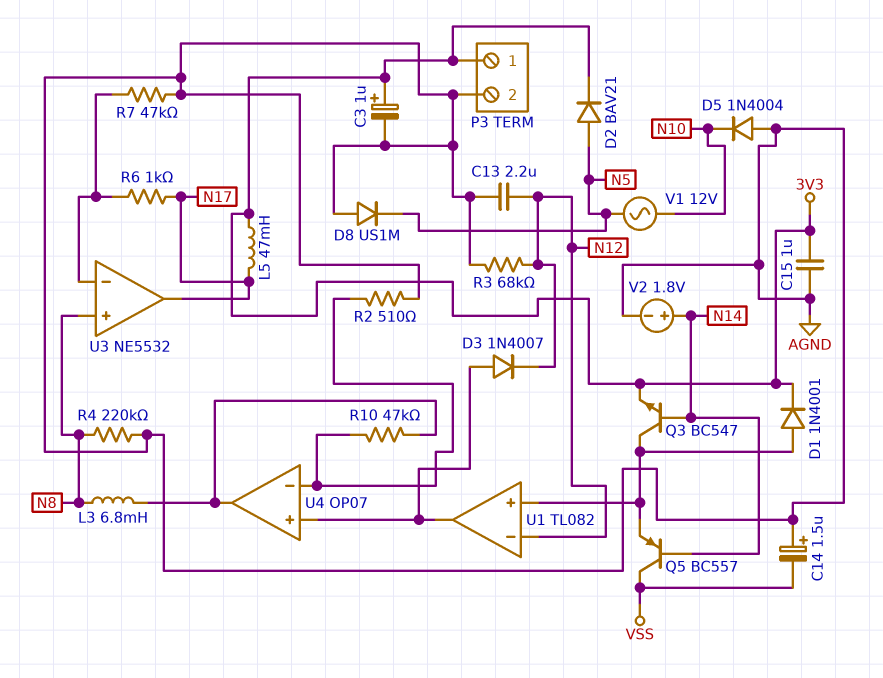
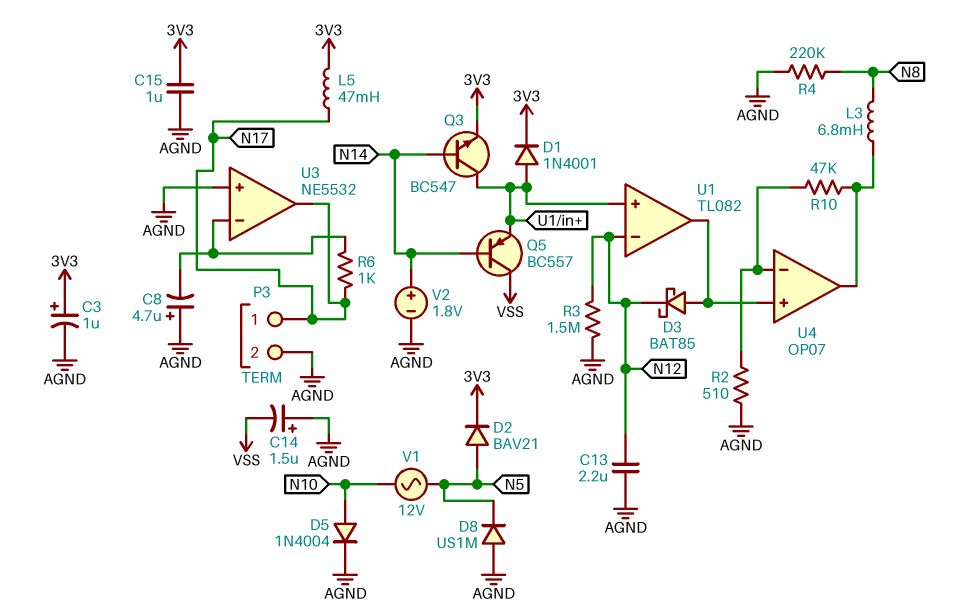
C8: none -> 4.7uF (plus AGND, minus U3/in-)
D3: diode 1N4007 (A U1/out, K N12) -> schottky BAT85 (A U1/out, K N12)
D5: diode 1N4004 (A AGND, K N10) -> diode 1N4004 (A N10, K AGND)
P3 pin 1: 3V3 -> N17
R3: 68k (AGND, N12) -> 1.5M (AGND, N12)
R7: 47k (AGND, U3/in-) -> none
U3 pin in+: N8 -> AGND

